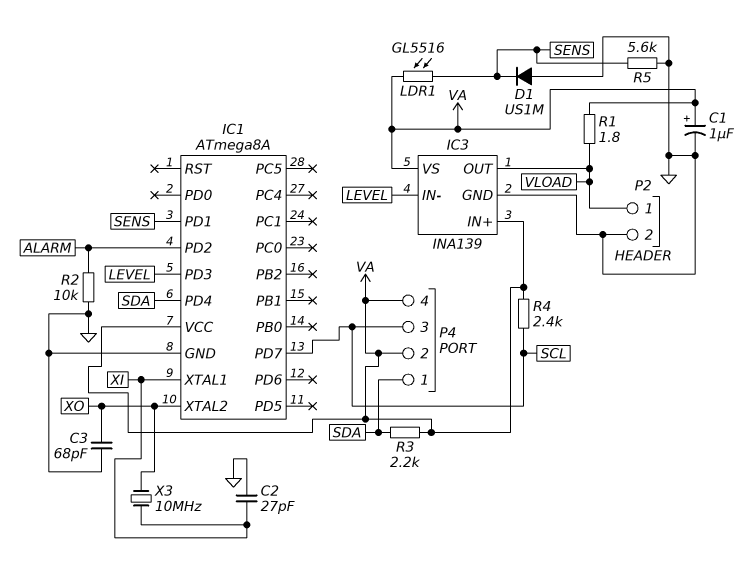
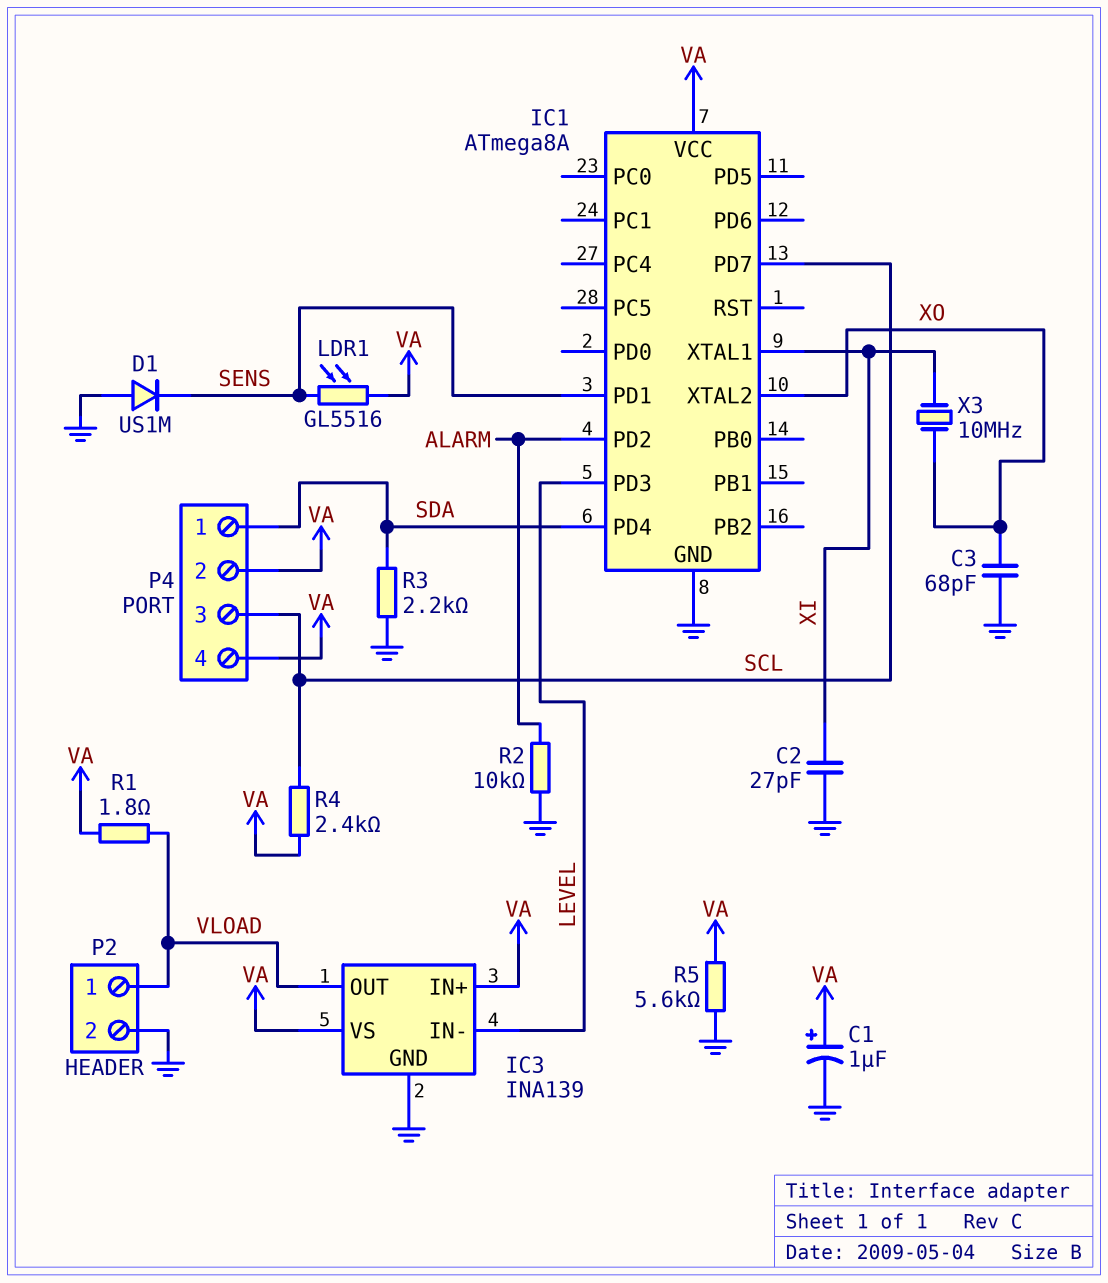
R3: 2.2k (SDA, VA) -> 2.2k (GND, SDA)
R5: 5.6k (GND, SENS) -> 5.6k (GND, VA)

